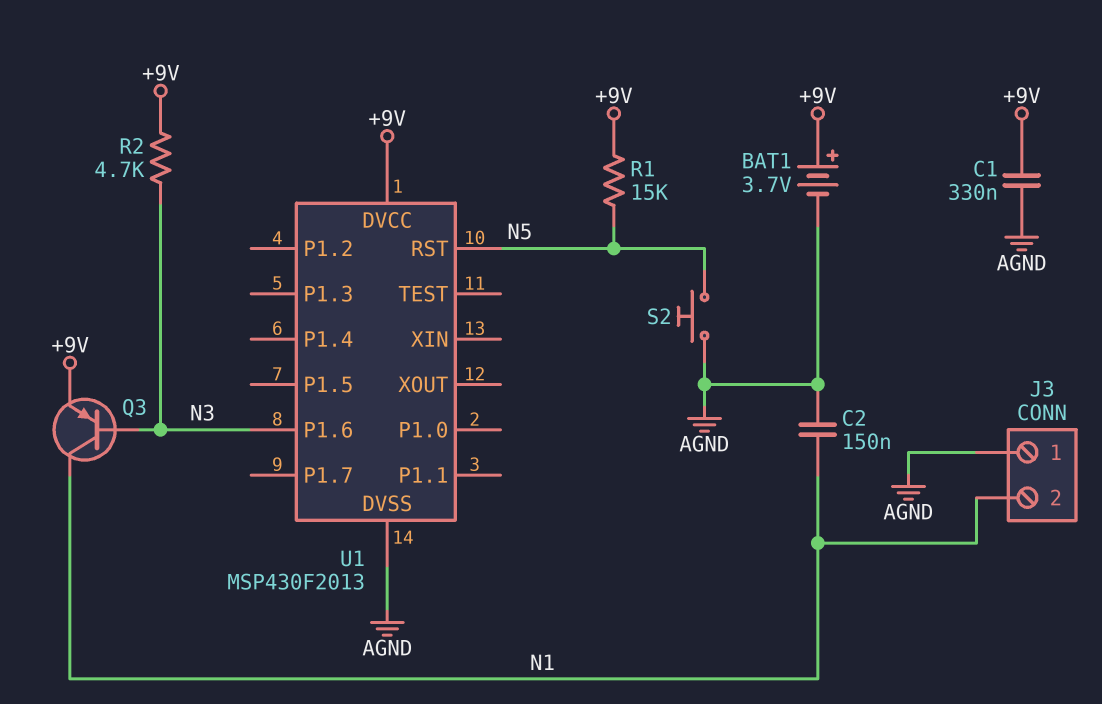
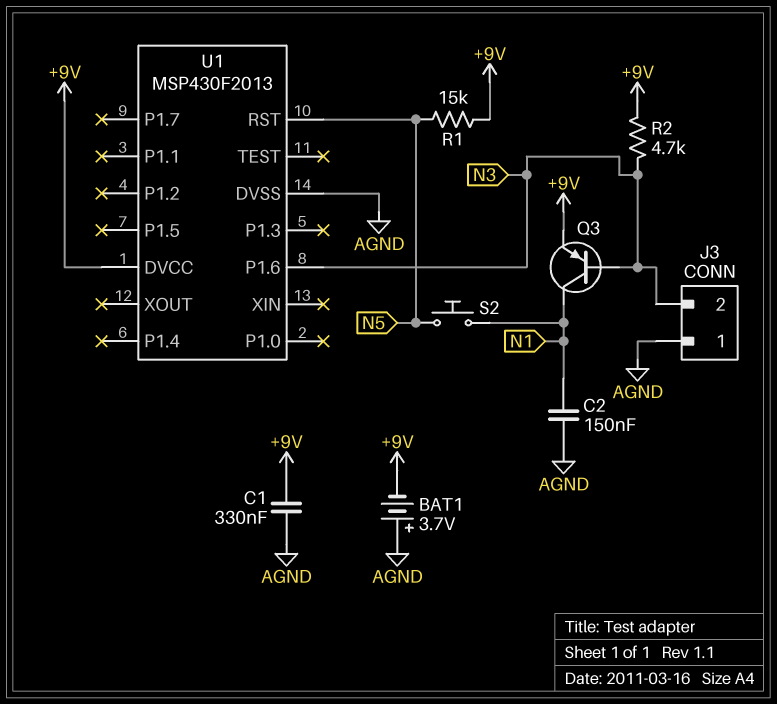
BAT1: 3.7V (plus +9V, minus AGND) -> 3.7V (plus AGND, minus +9V)
J3 pin 2: N1 -> N3
S2: button (AGND, N5) -> button (N1, N5)

